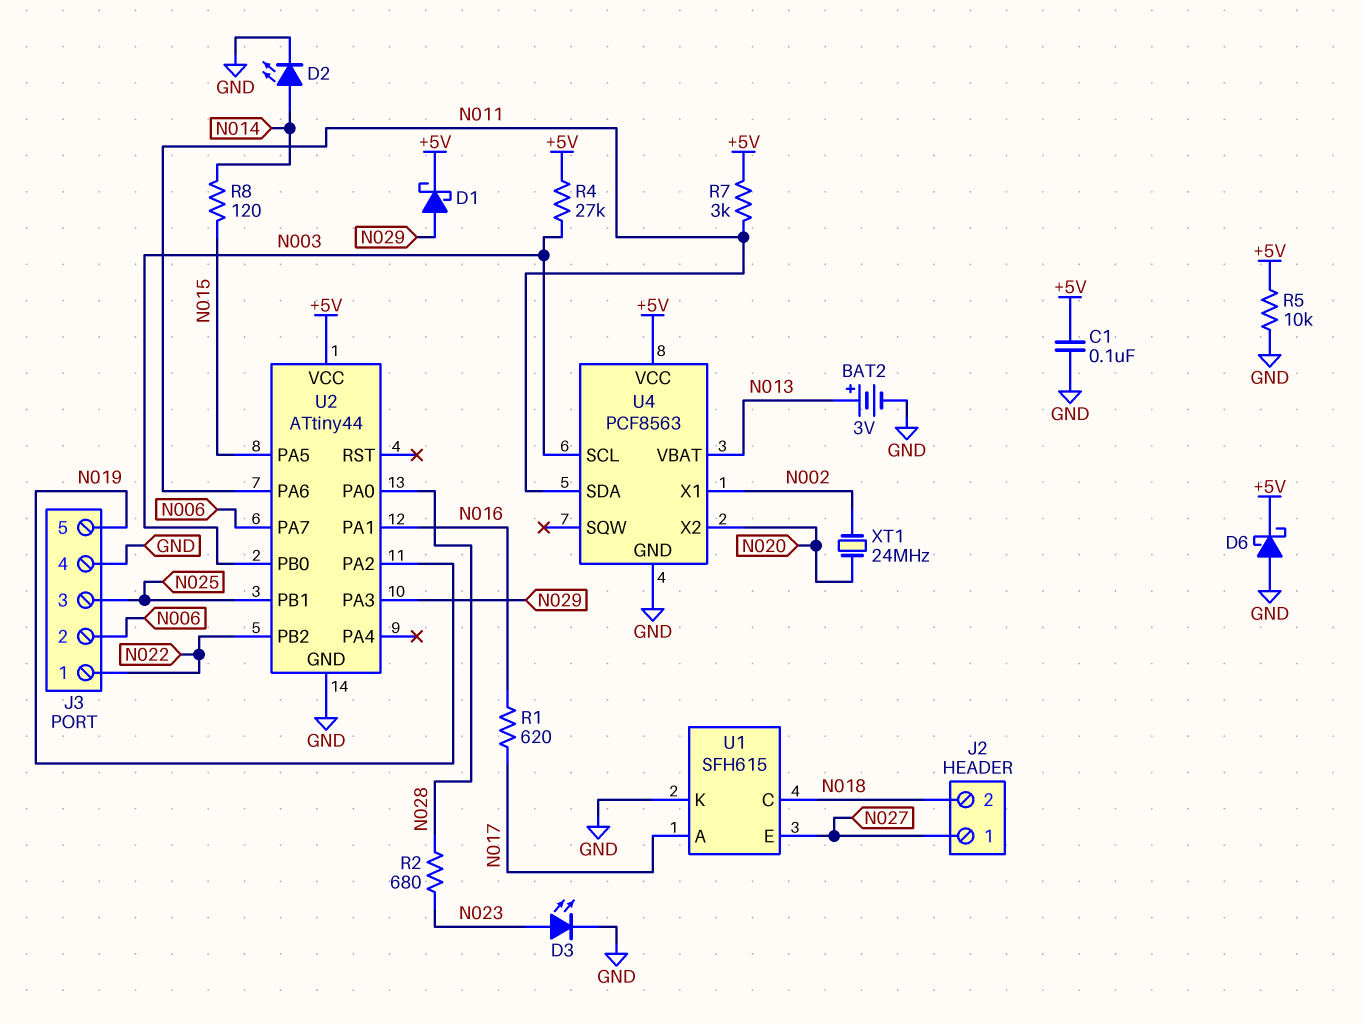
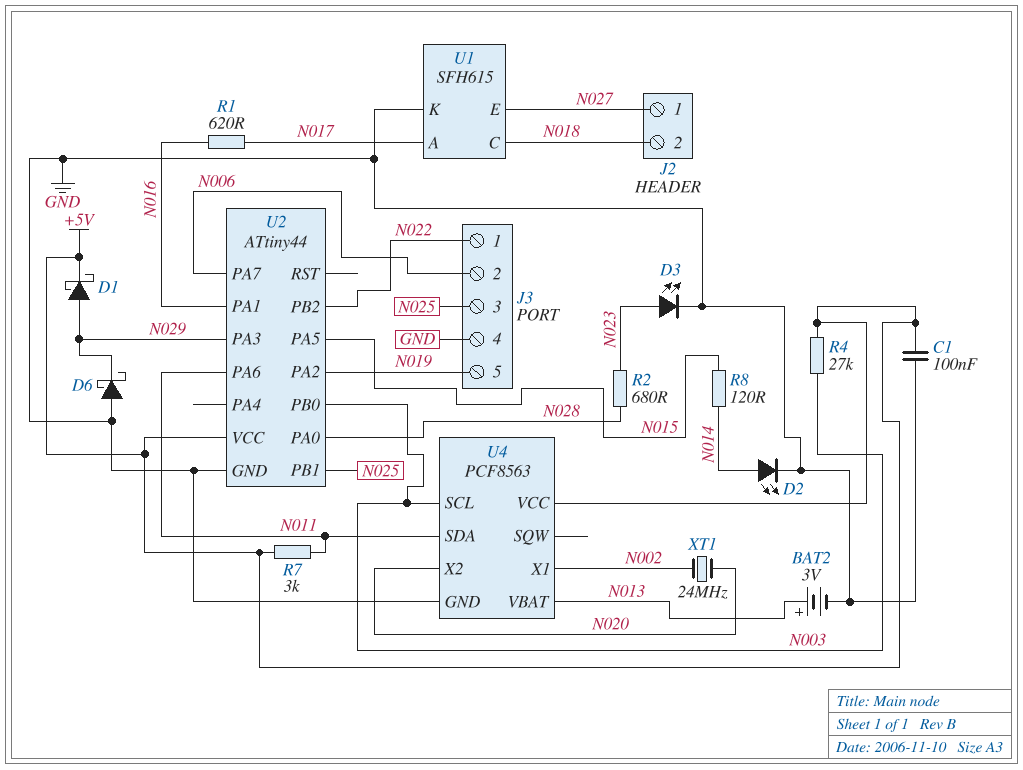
D6: schottky (A GND, K +5V) -> schottky (A GND, K N029)
R5: 10k (+5V, GND) -> none

